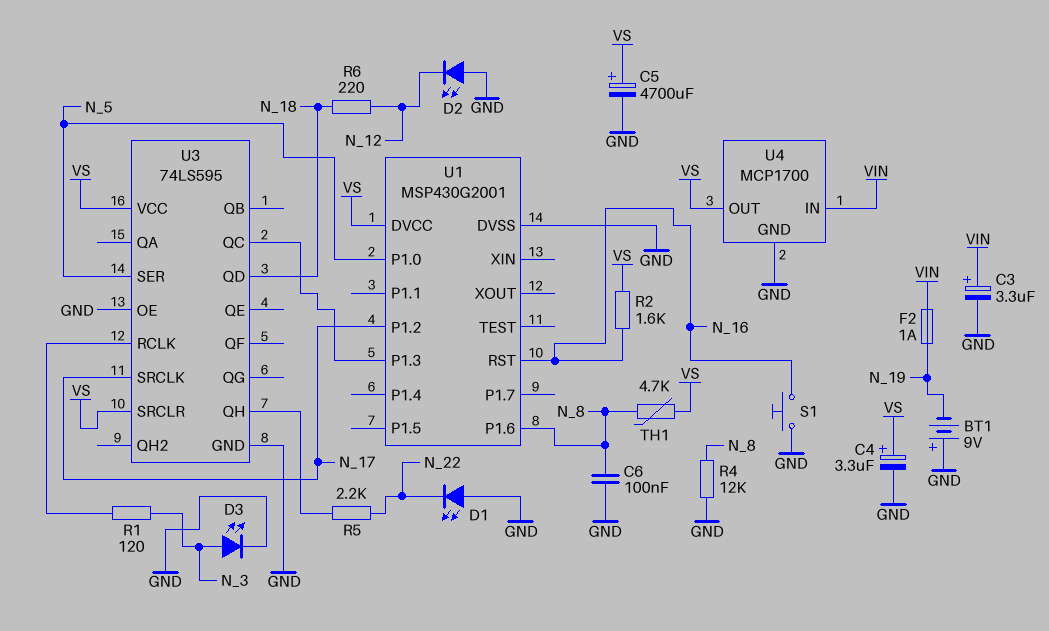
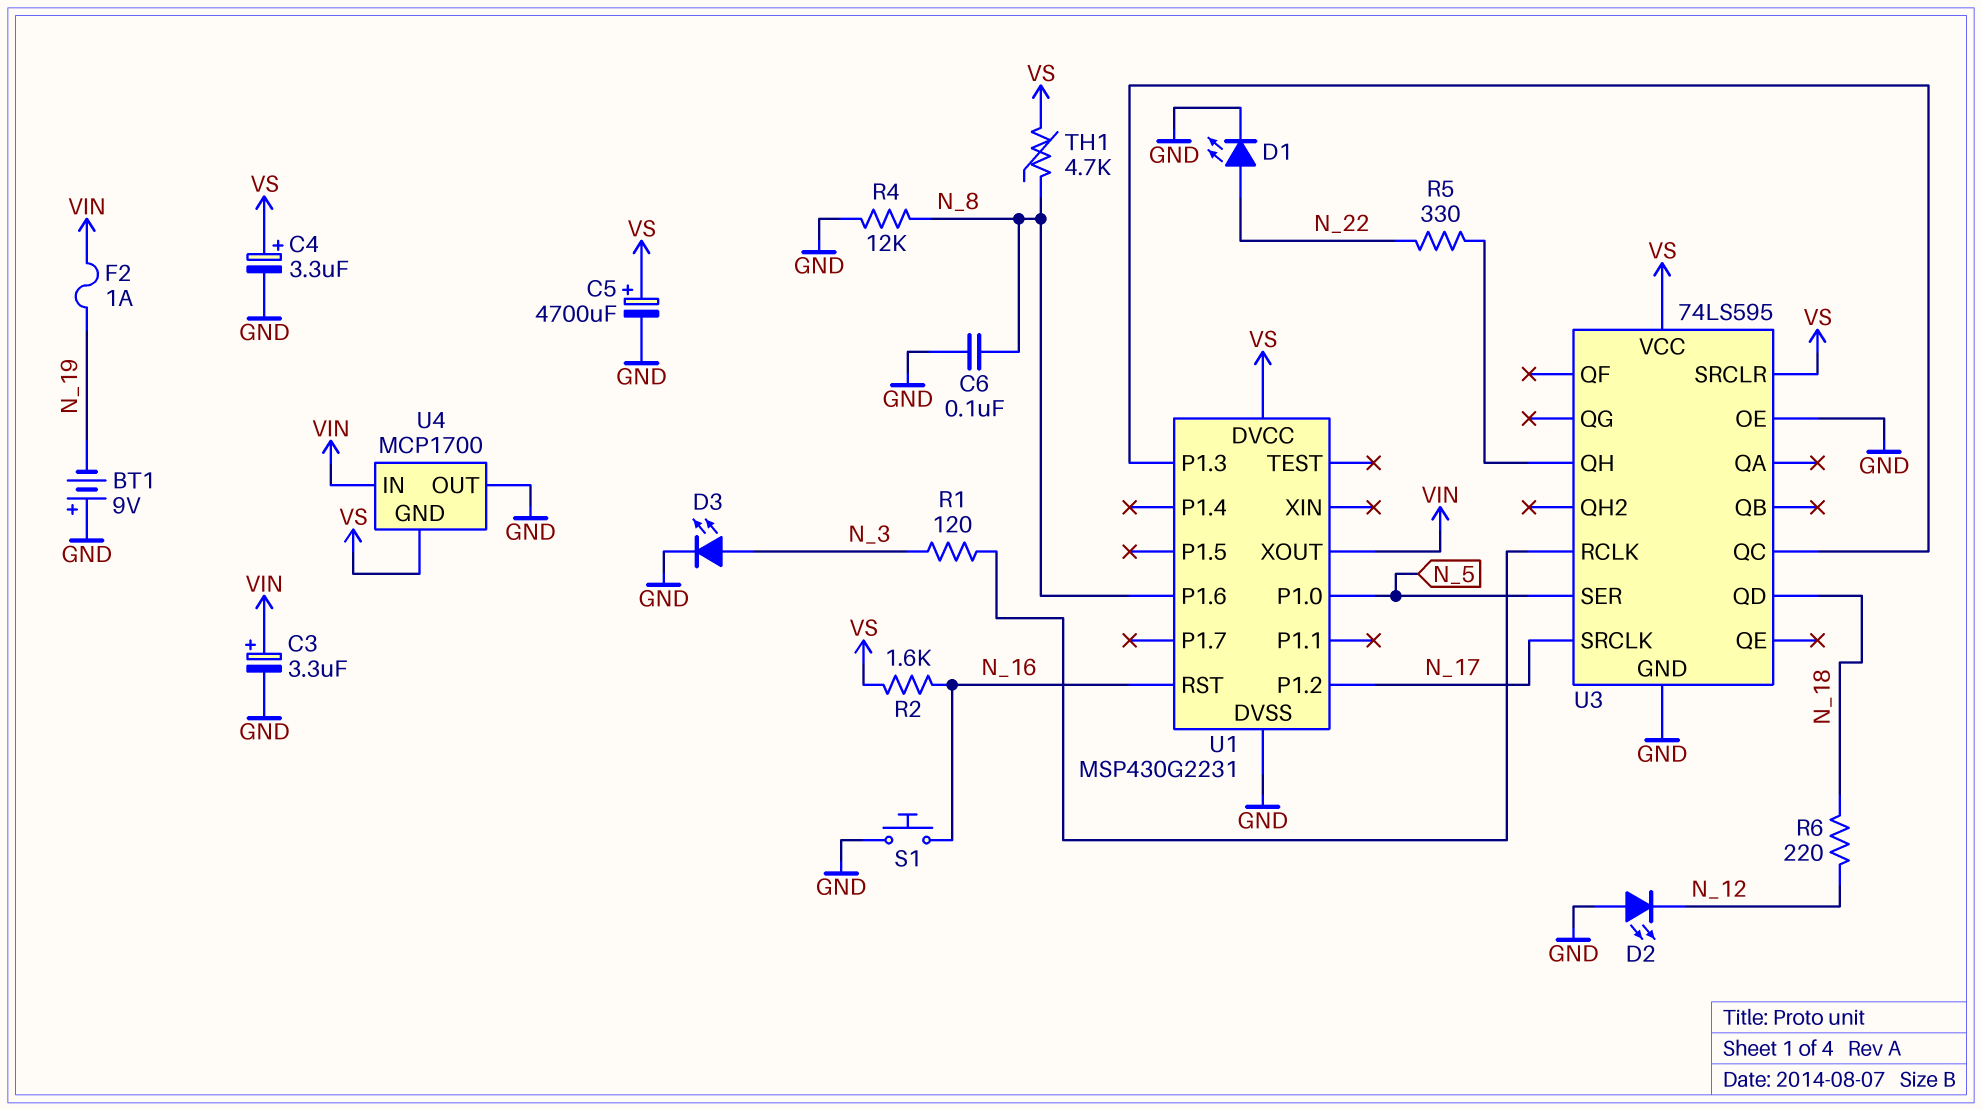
D1: LED (A GND, K N_22) -> LED (A N_22, K GND)
R5: 2.2k (N_22, U3/QH) -> 330 (N_22, U3/QH)
U1: MSP430G2001 -> MSP430G2231
U1 pin XOUT: none -> VIN
U4 pin GND: GND -> VS
U4 pin OUT: VS -> GND

